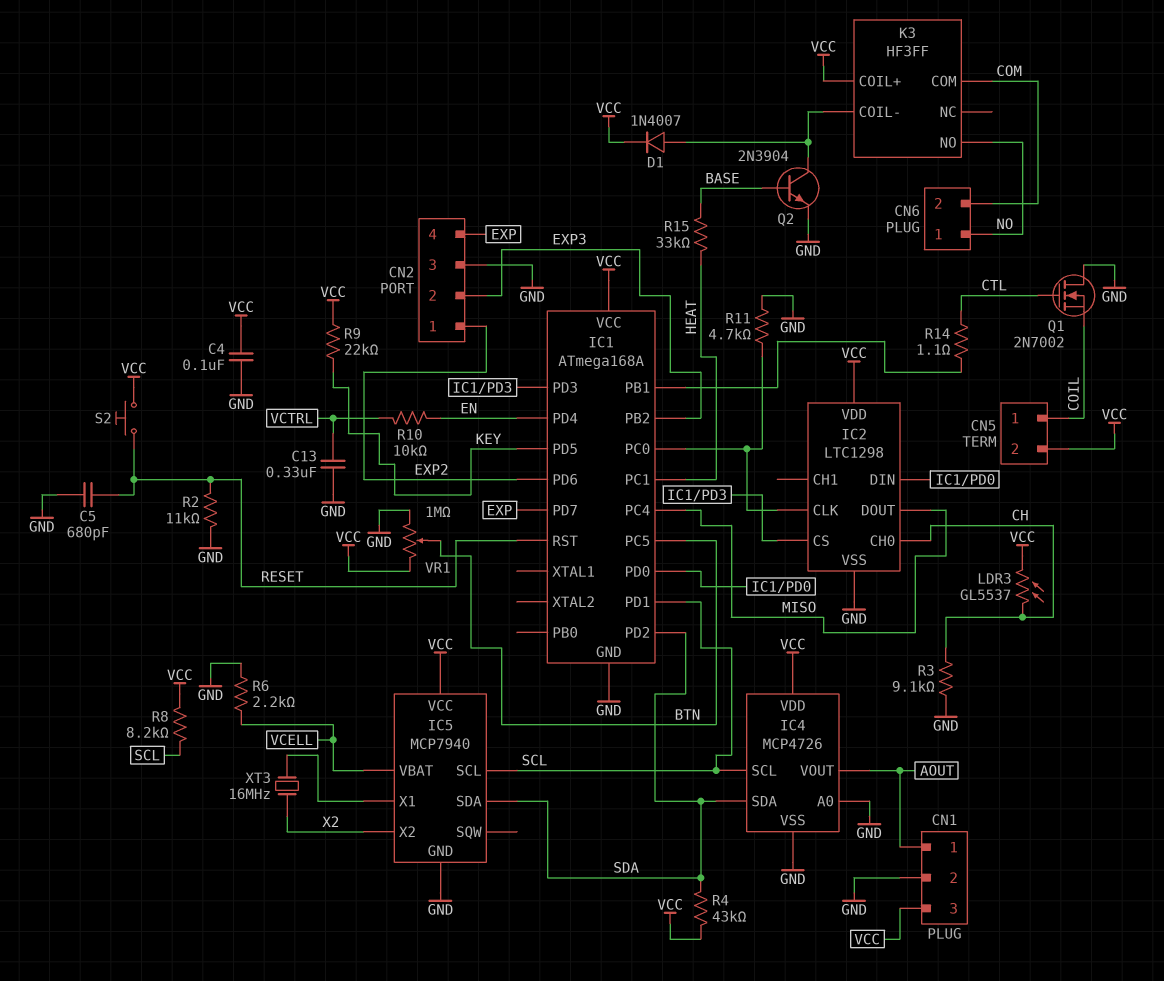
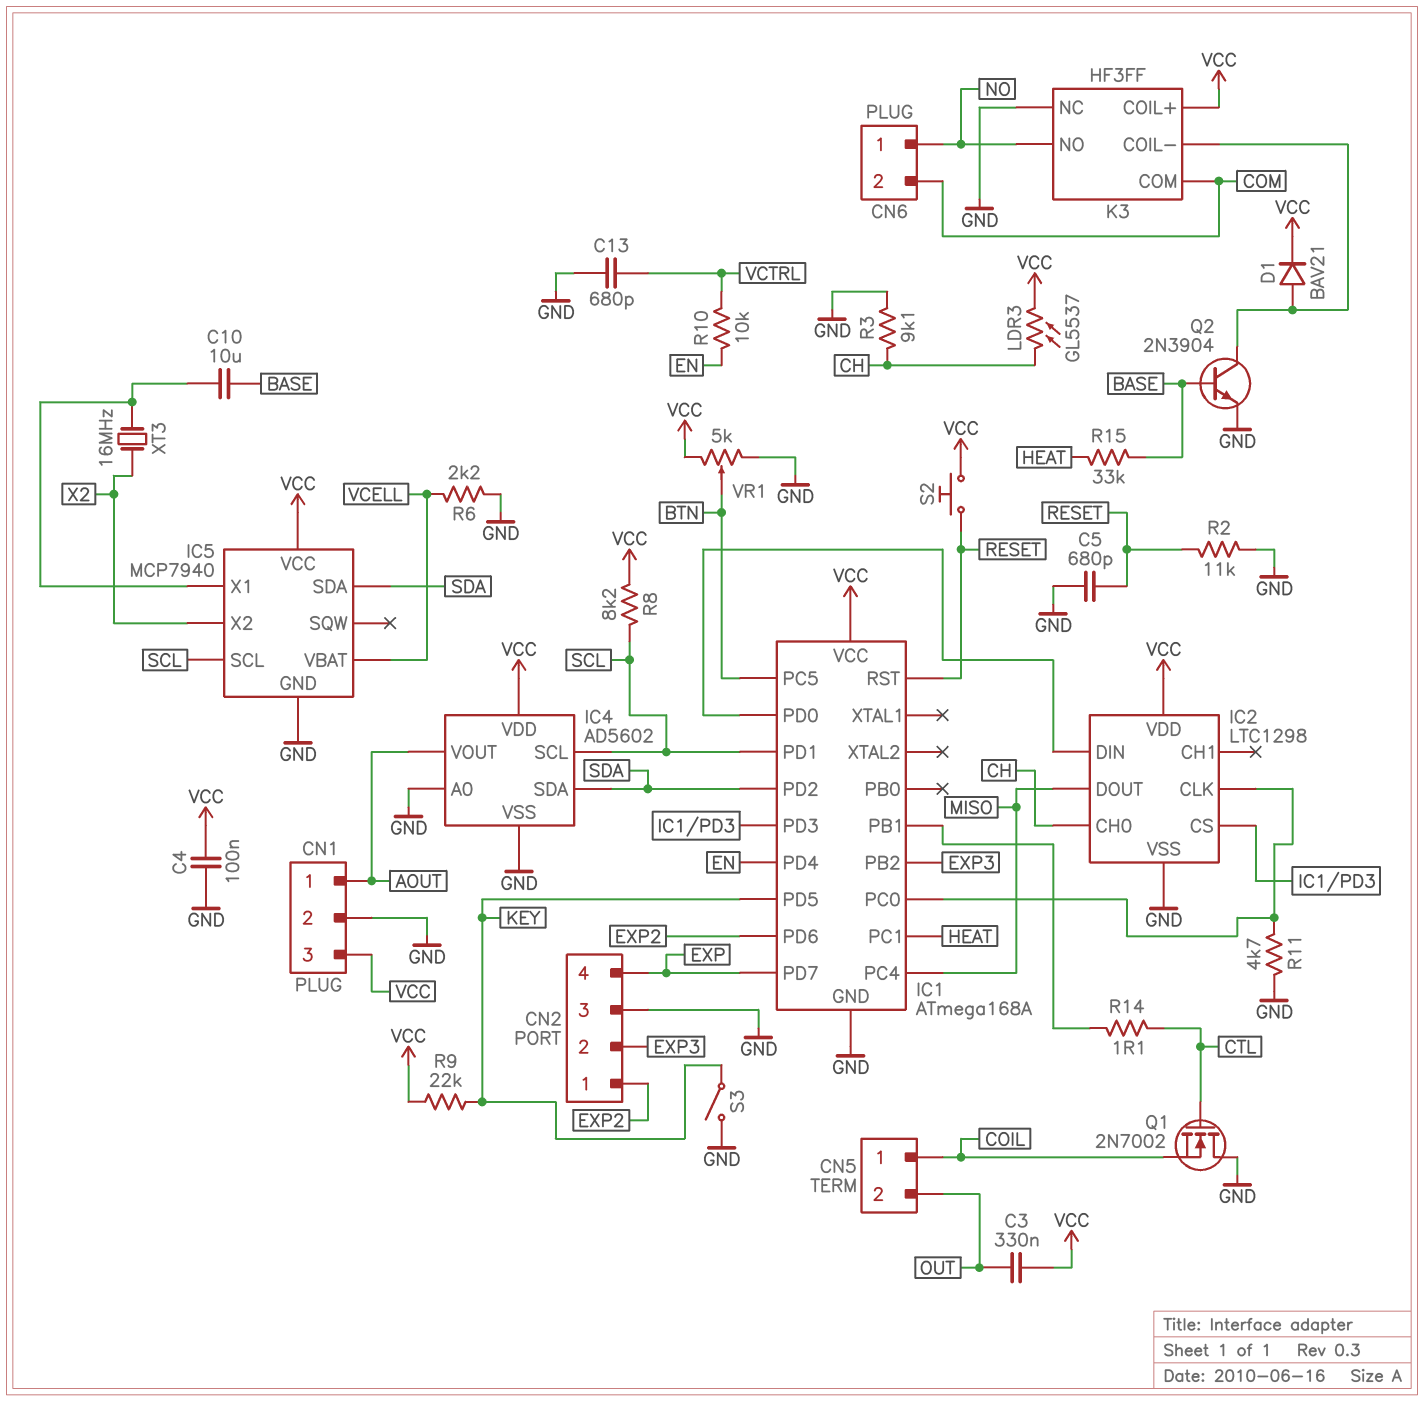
C3: none -> 330nF (OUT, VCC)
C10: none -> 10uF (BASE, IC5/X1)
C13: 330nF (GND, VCTRL) -> 680pF (GND, VCTRL)
CN5 pin 2: VCC -> OUT
D1: diode 1N4007 (A K3/COIL-, K VCC) -> diode BAV21 (A K3/COIL-, K VCC)
IC4: MCP4726 -> AD5602
K3 pin NC: none -> GND
R4: 43k (SDA, VCC) -> none
S3: none -> switch (GND, KEY)
VR1: 1M (GND, VCC, wiper BTN) -> 5k (GND, VCC, wiper BTN)

